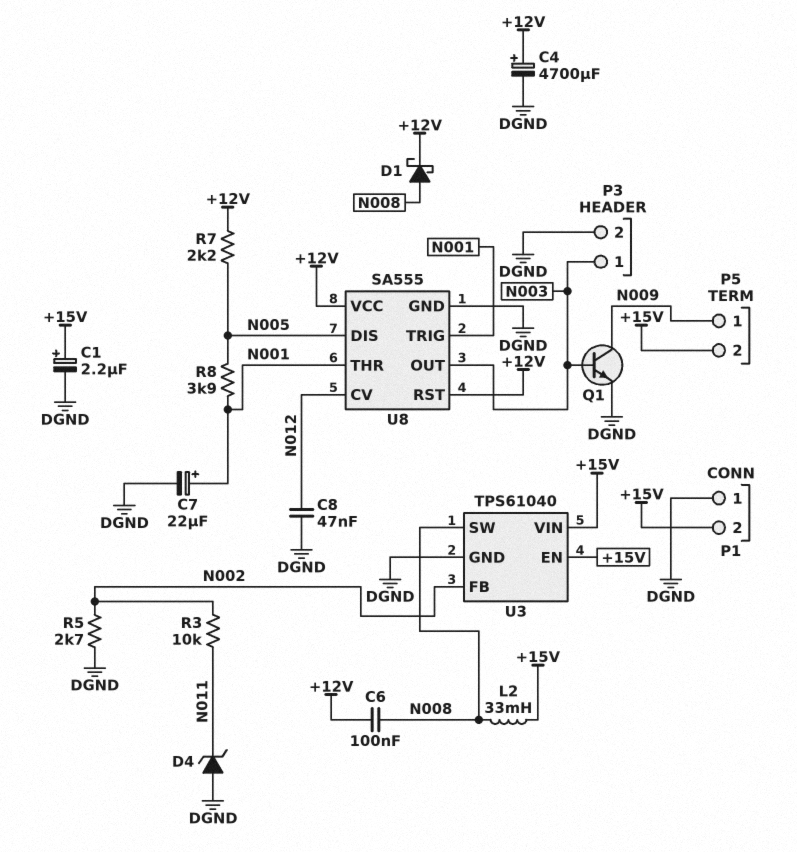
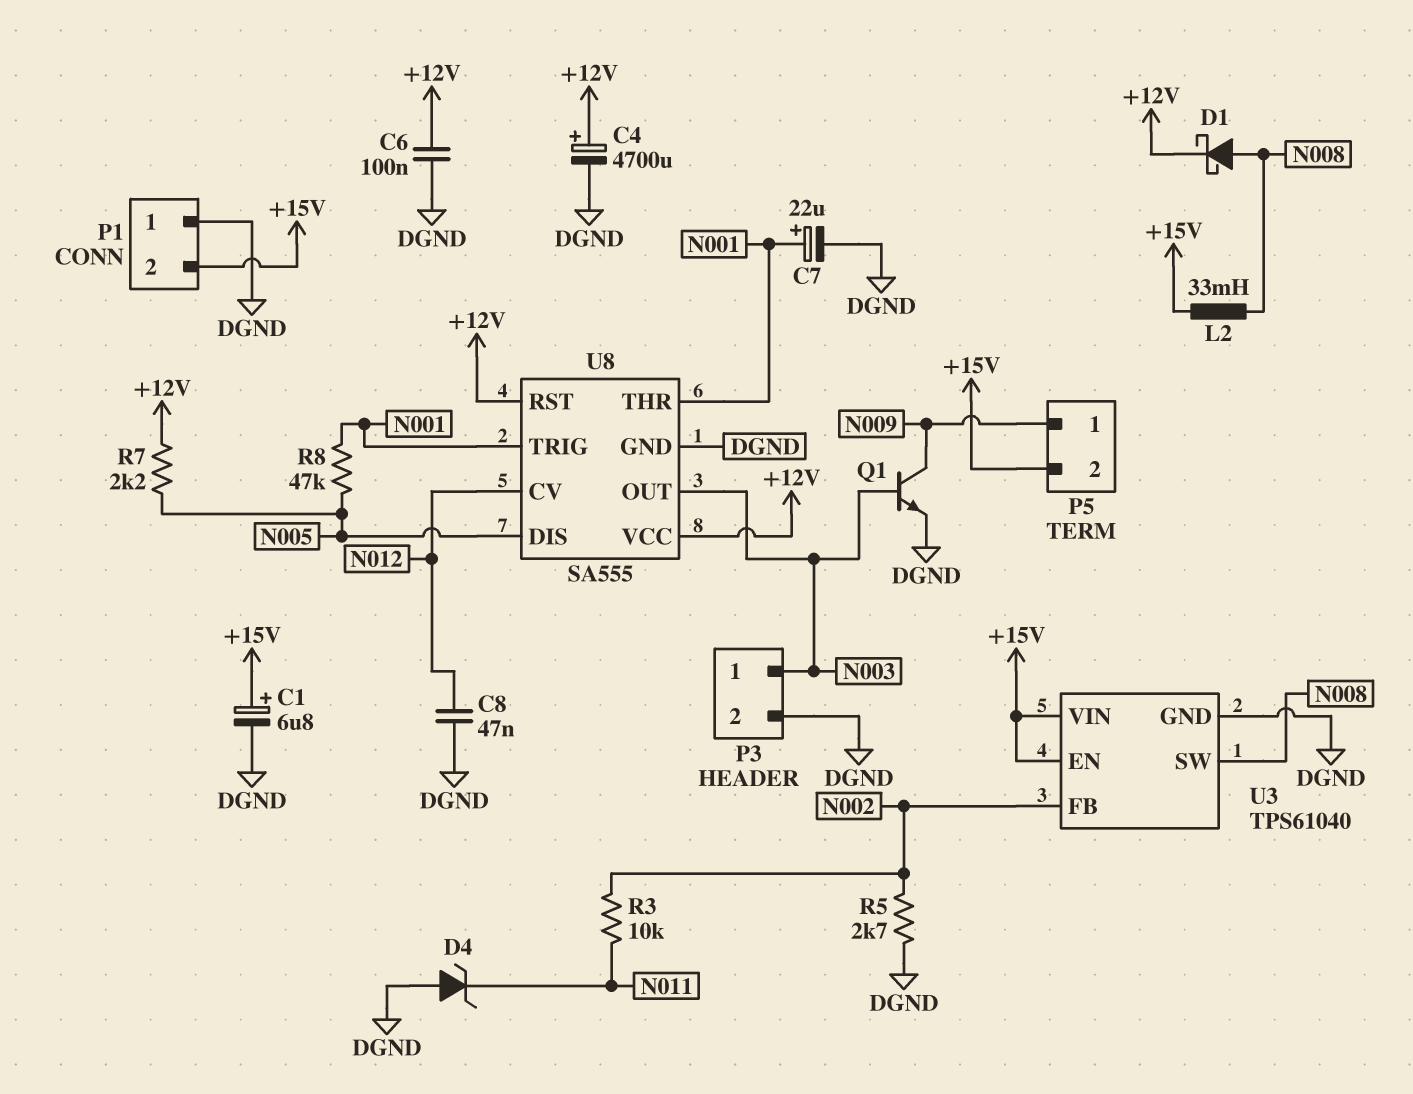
C1: 2.2uF (plus +15V, minus DGND) -> 6.8uF (plus +15V, minus DGND)
C6: 100nF (+12V, N008) -> 100nF (+12V, DGND)
R8: 3.9k (N001, N005) -> 47k (N001, N005)

